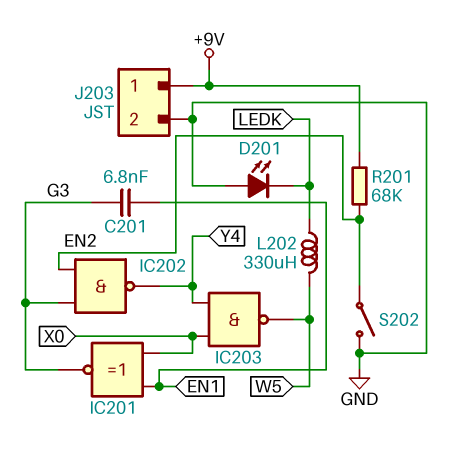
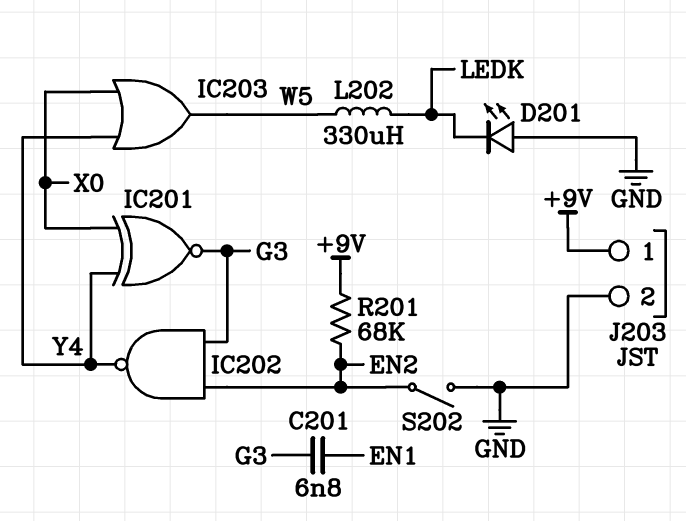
IC201: XNOR (in EN1, in X0, out G3) -> XNOR (in X0, in Y4, out G3)
IC203: NAND (in X0, in Y4, out W5) -> OR (in X0, in Y4, out W5)

